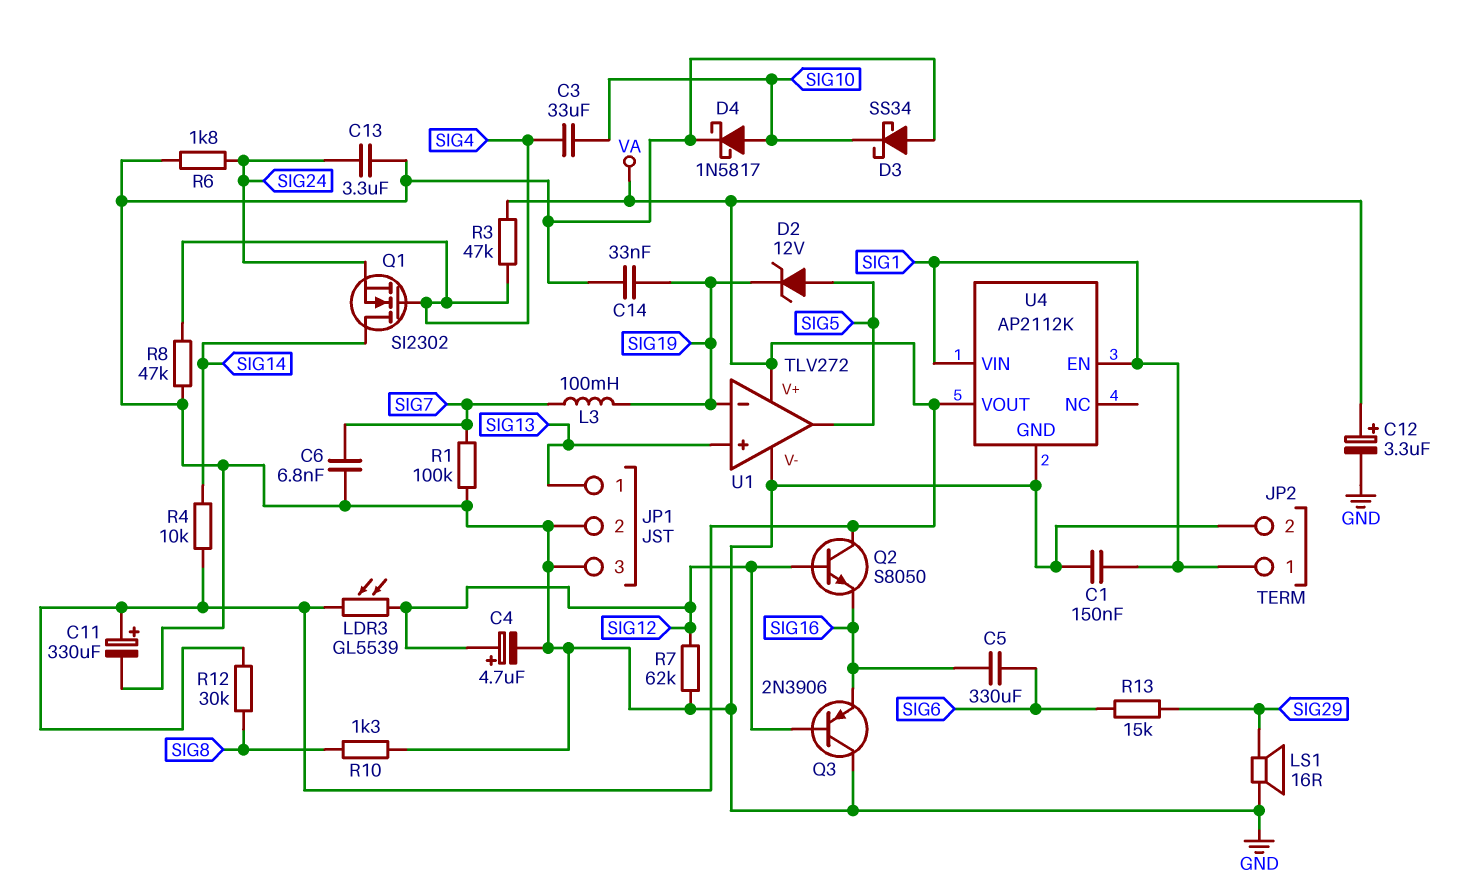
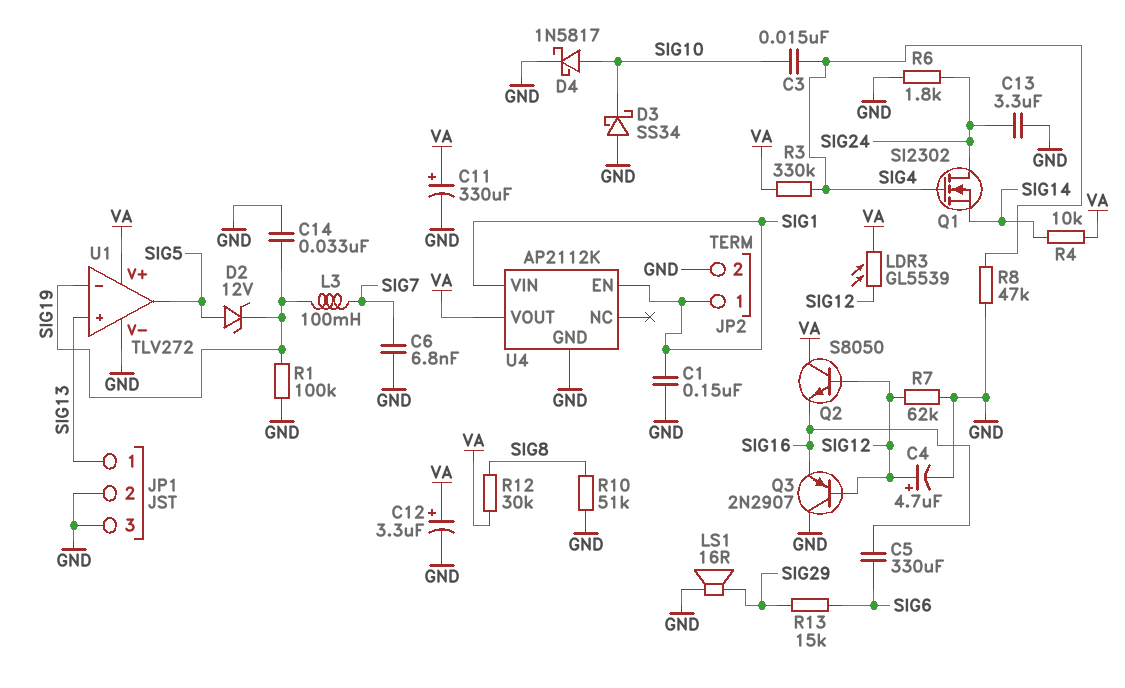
C3: 33uF (SIG4, SIG10) -> 15nF (SIG4, SIG10)
Q1: NMOS SI2302 (G SIG4, D SIG14, S SIG24) -> NMOS SI2302 (G SIG4, D SIG24, S SIG14)
Q3: PNP 2N3906 (B SIG12, C GND, E SIG16) -> PNP 2N2907 (B SIG12, C GND, E SIG16)
R1: 100k (GND, SIG7) -> 100k (GND, SIG19)
R3: 47k (SIG4, VA) -> 330k (SIG4, VA)
R10: 1.3k (GND, SIG8) -> 51k (GND, SIG8)

